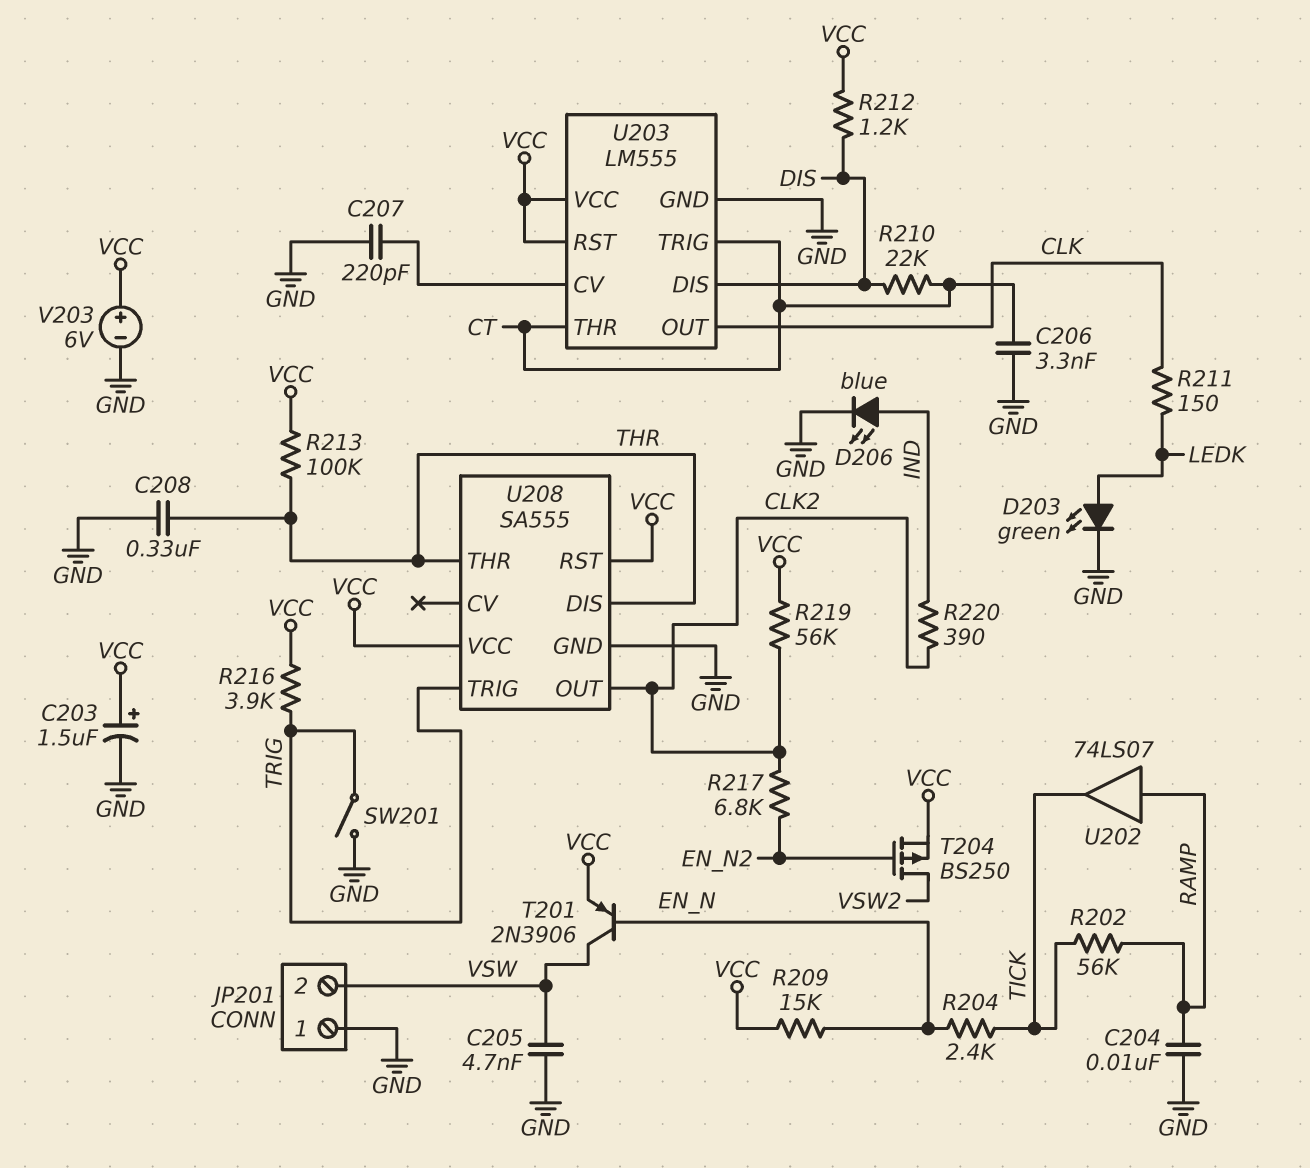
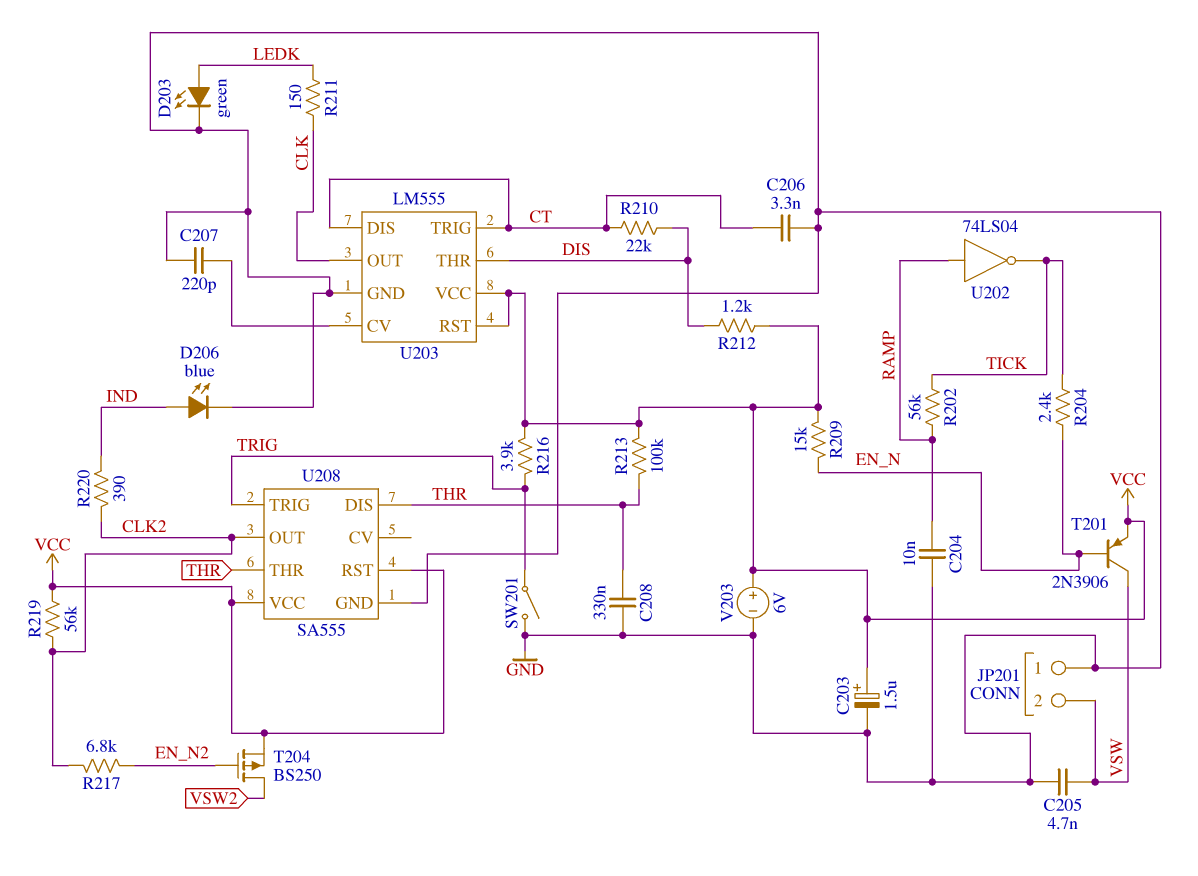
U202: buffer 74LS07 (in RAMP, out TICK) -> NOT 74LS04 (in RAMP, out TICK)
U203 pin DIS: DIS -> CT
U203 pin THR: CT -> DIS

